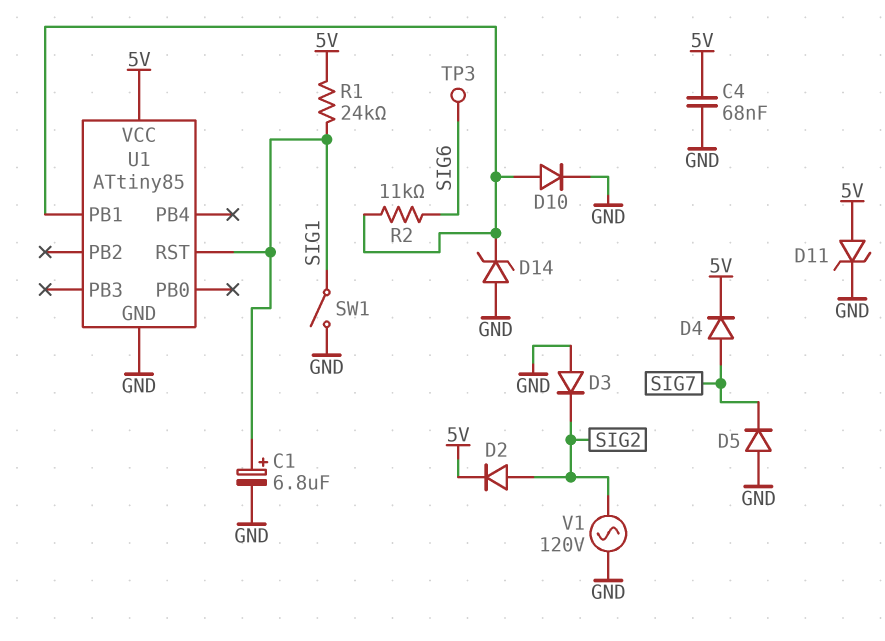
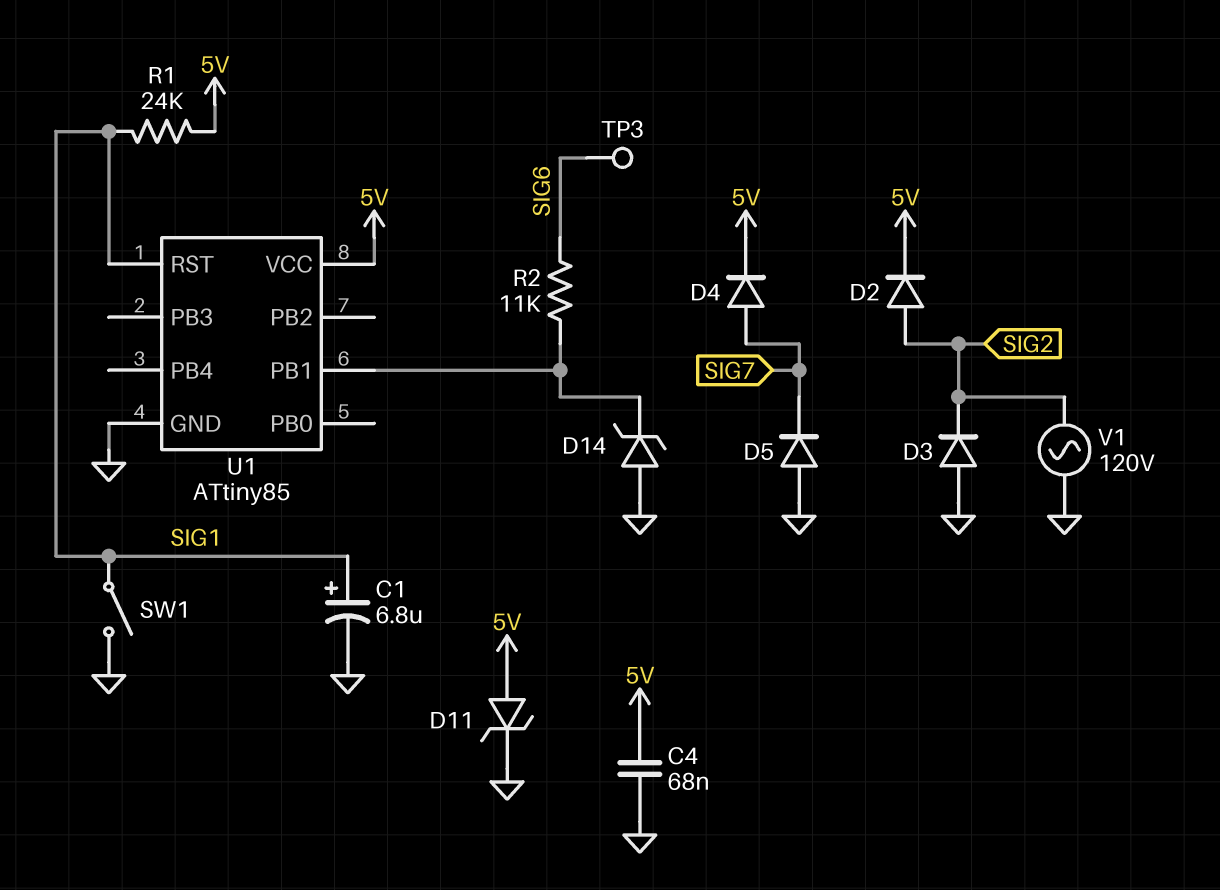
D10: diode (A U1/PB1, K GND) -> none

